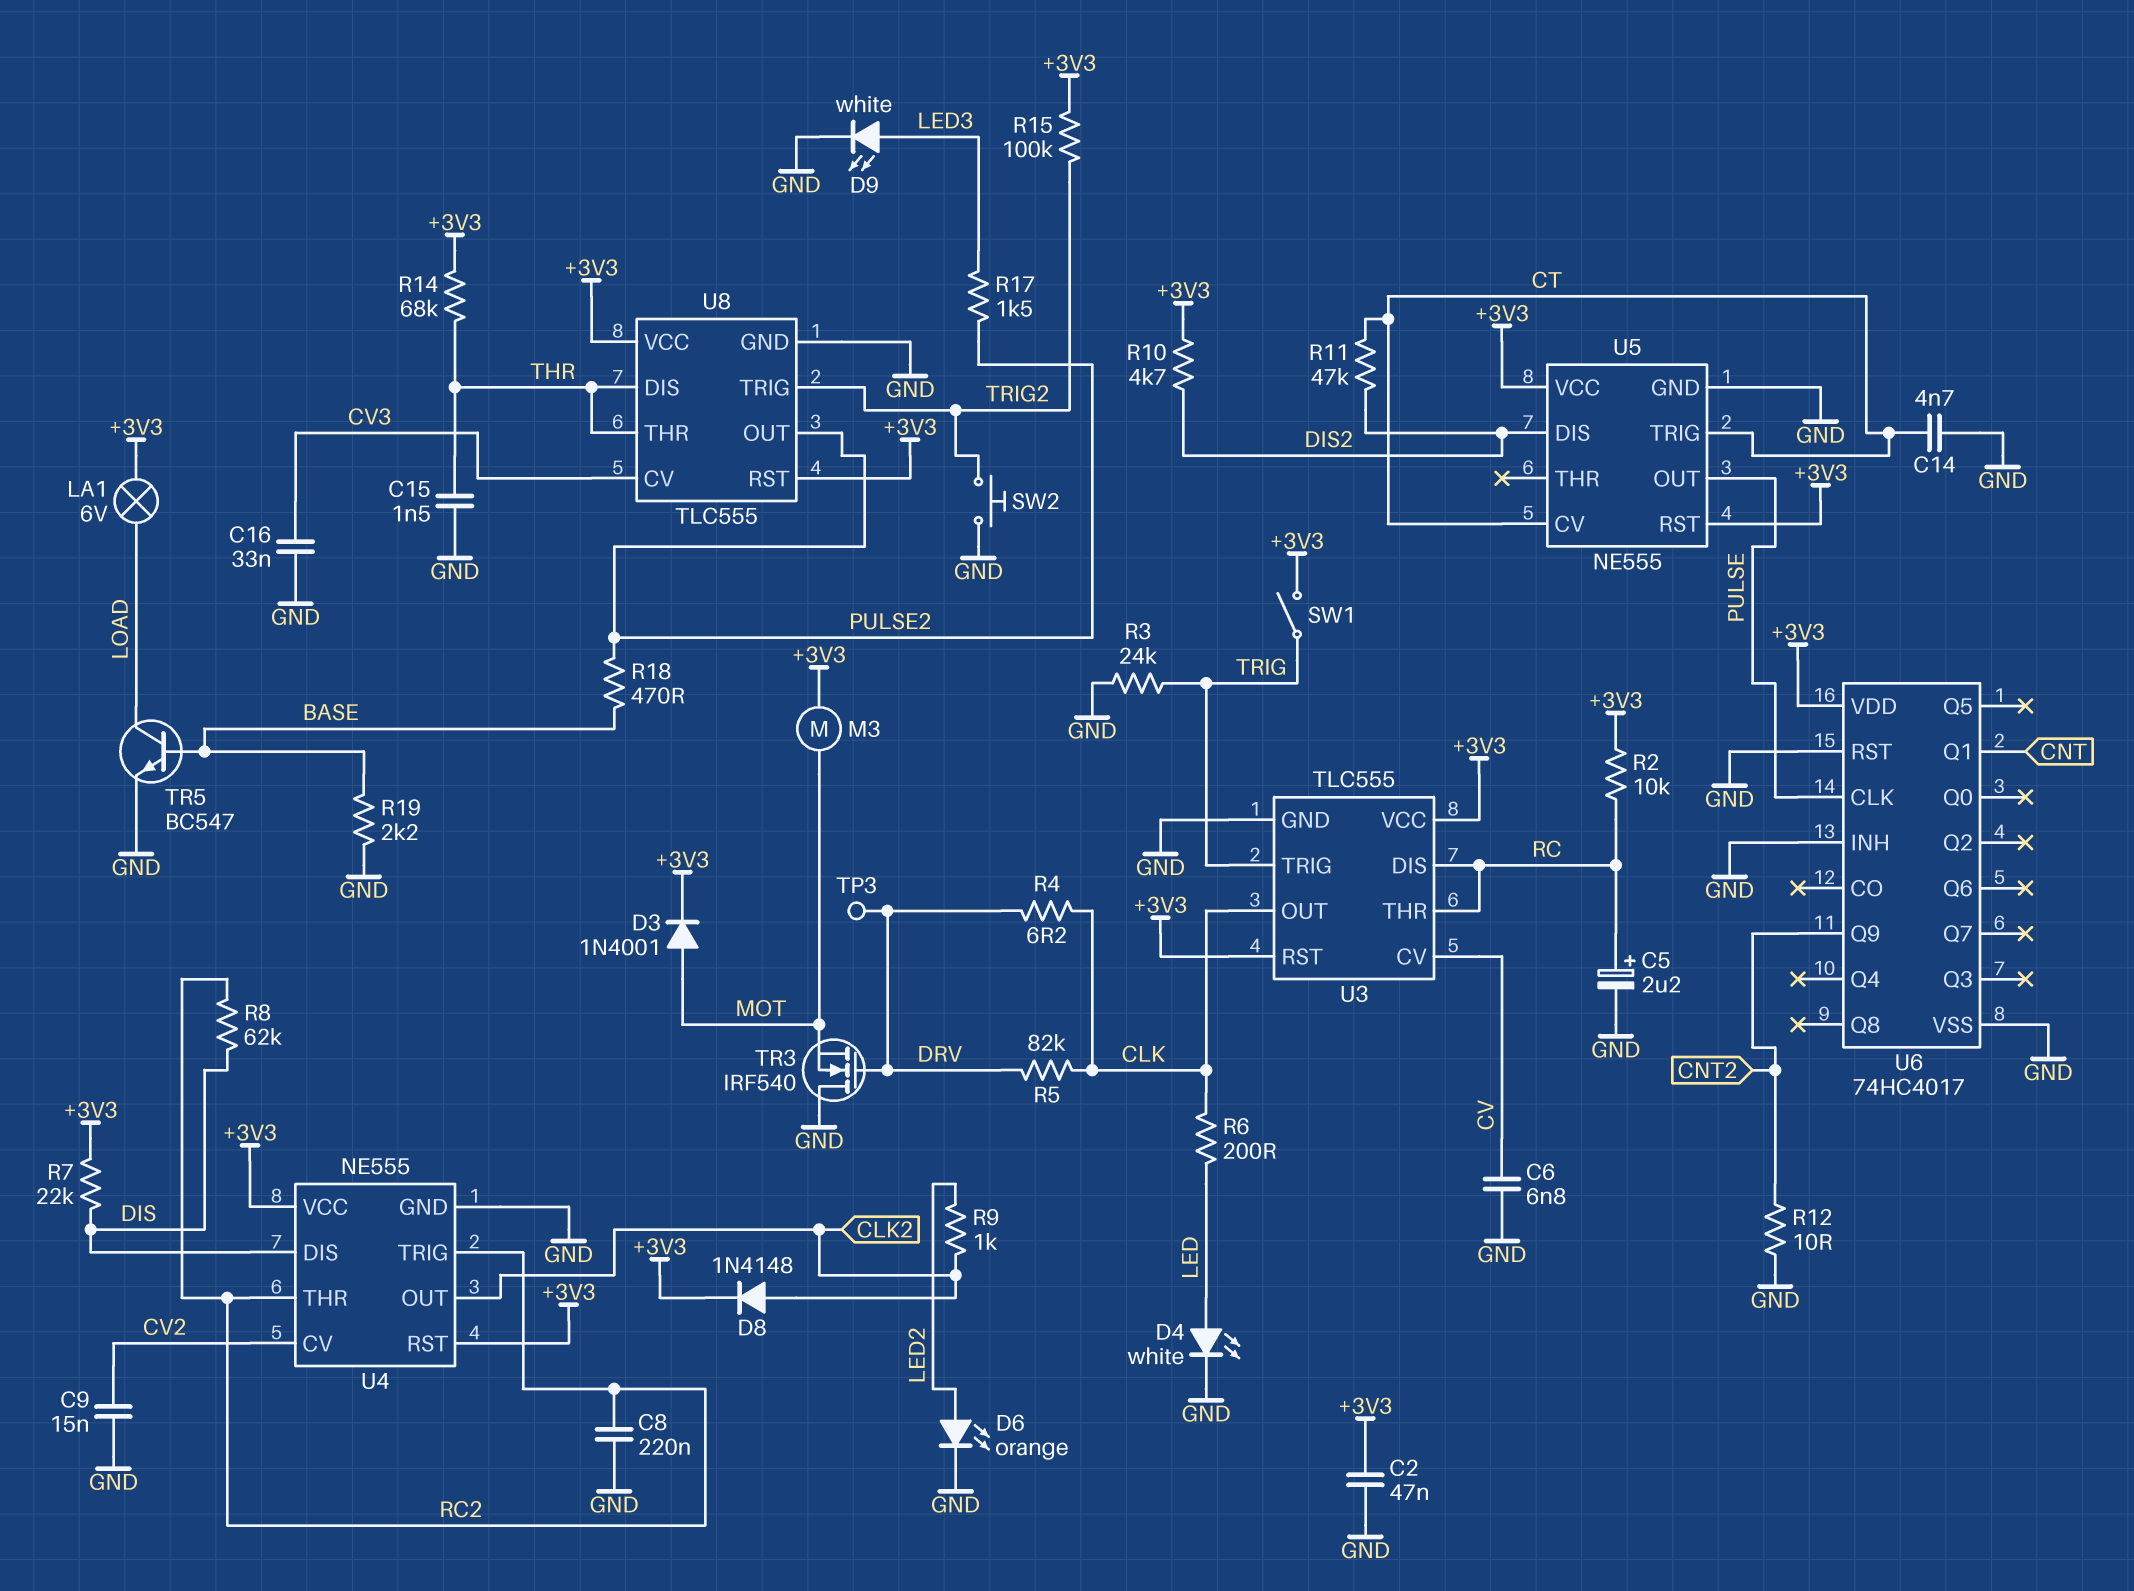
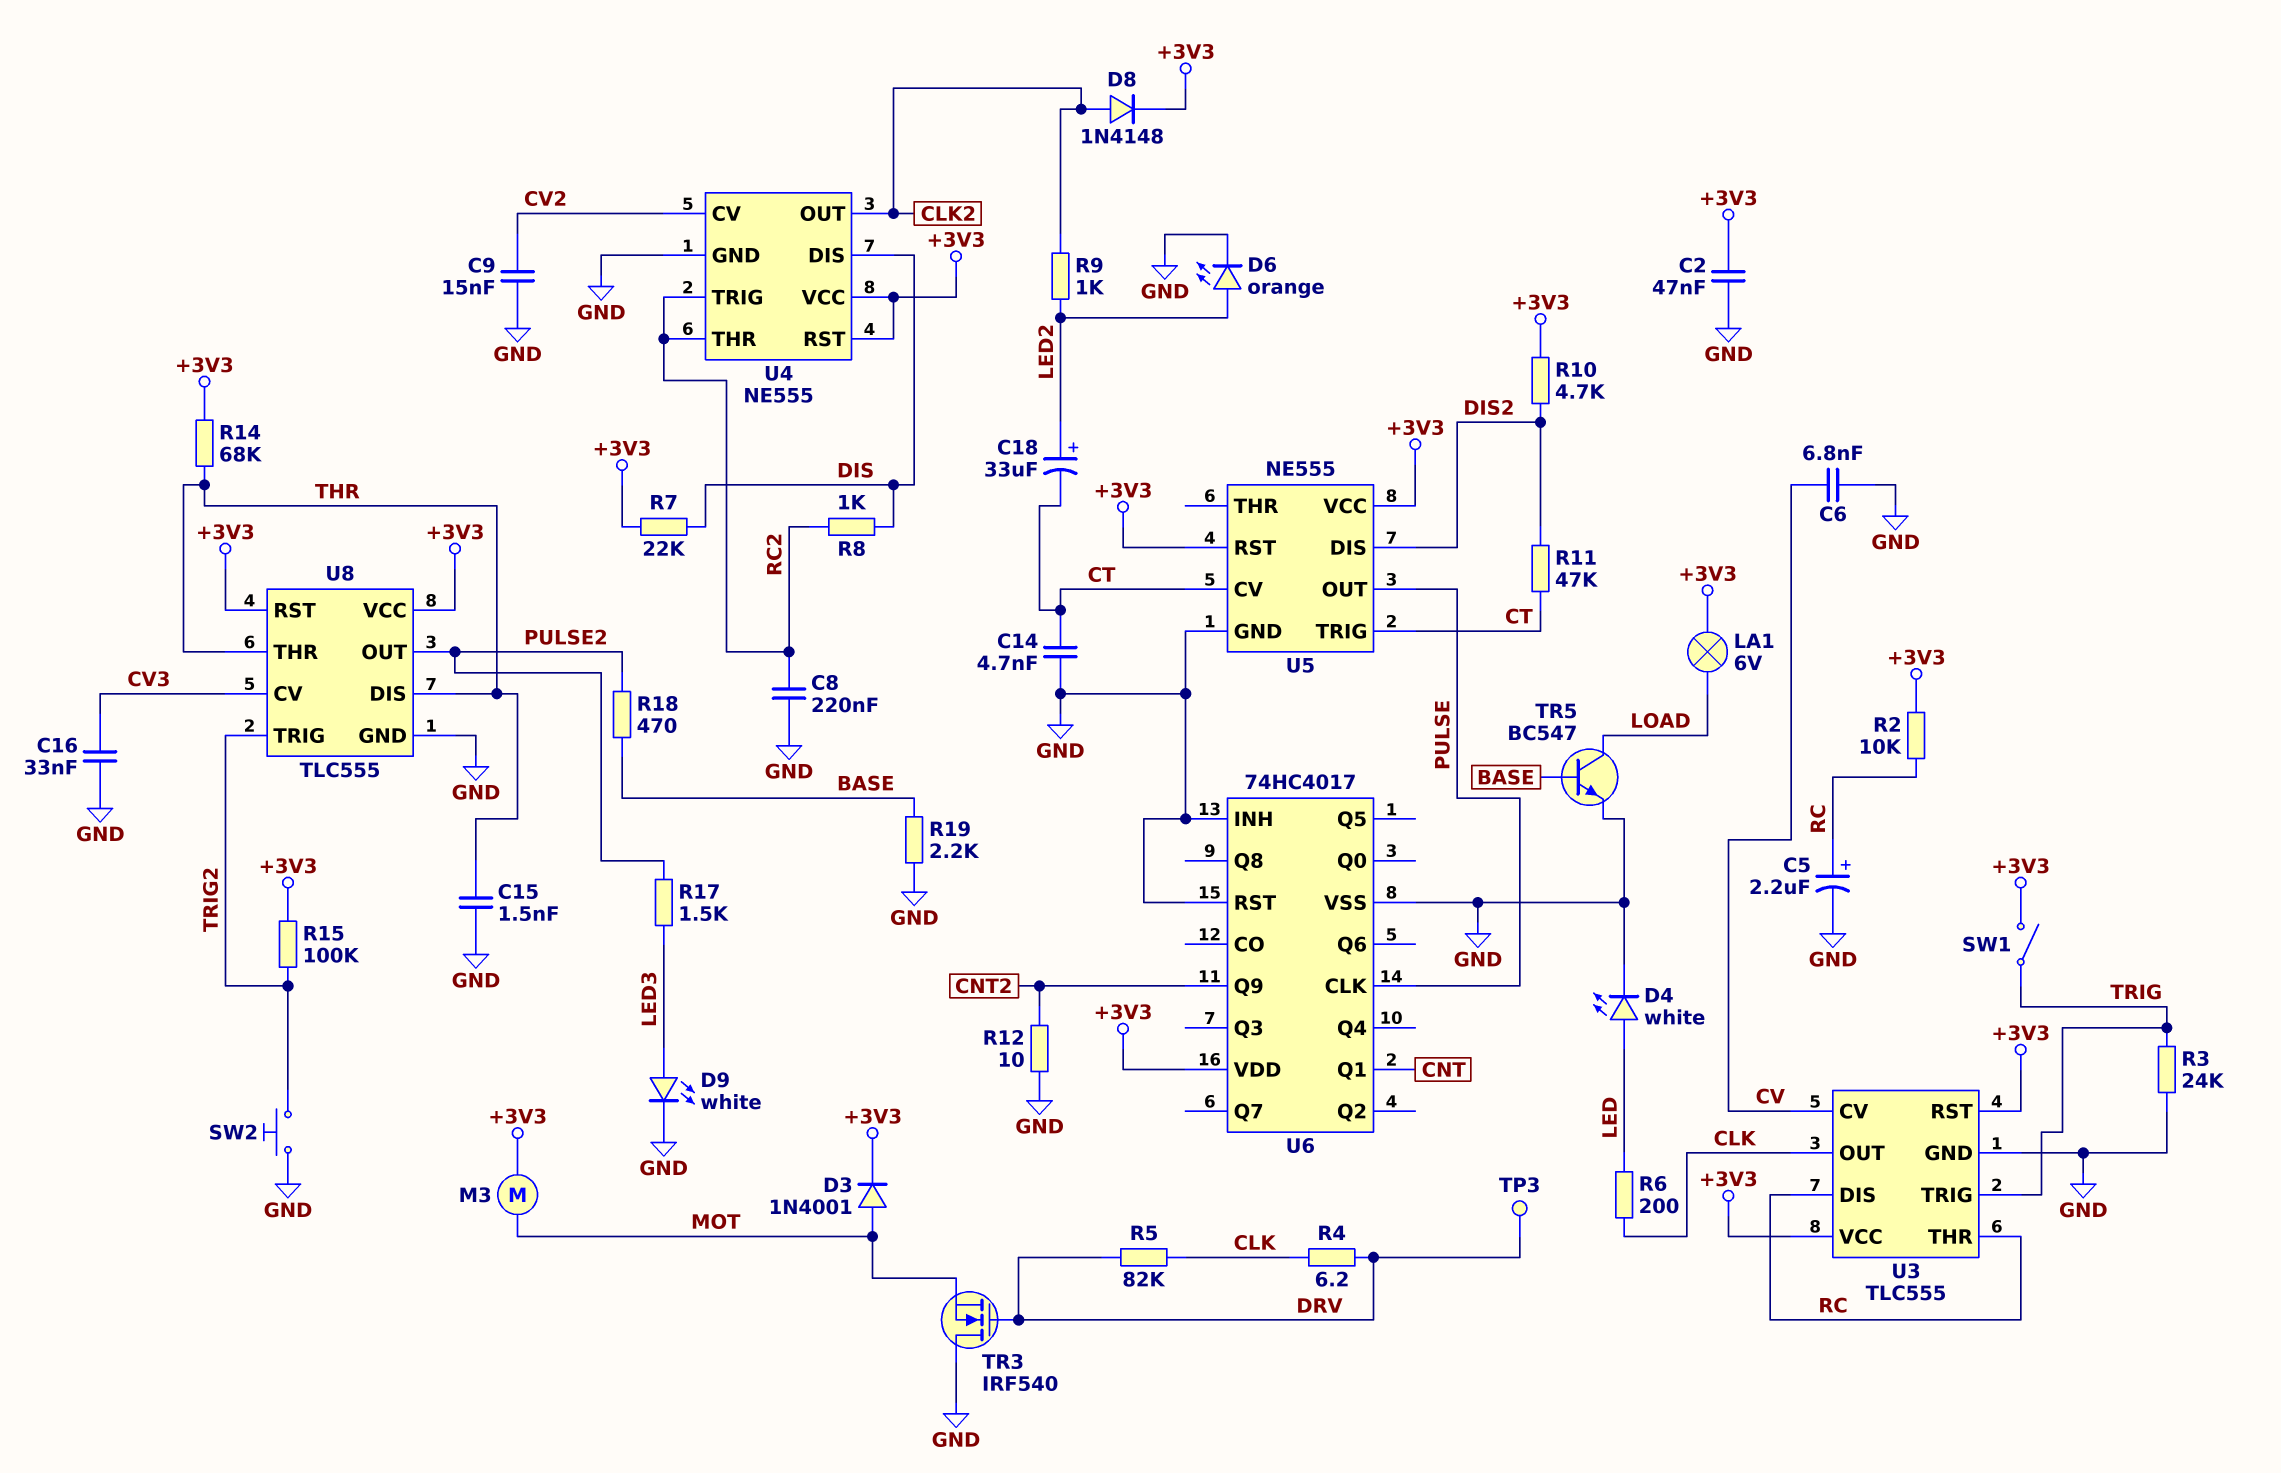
C18: none -> 33uF (plus LED2, minus CT)
R8: 62k (DIS, RC2) -> 1k (DIS, RC2)

